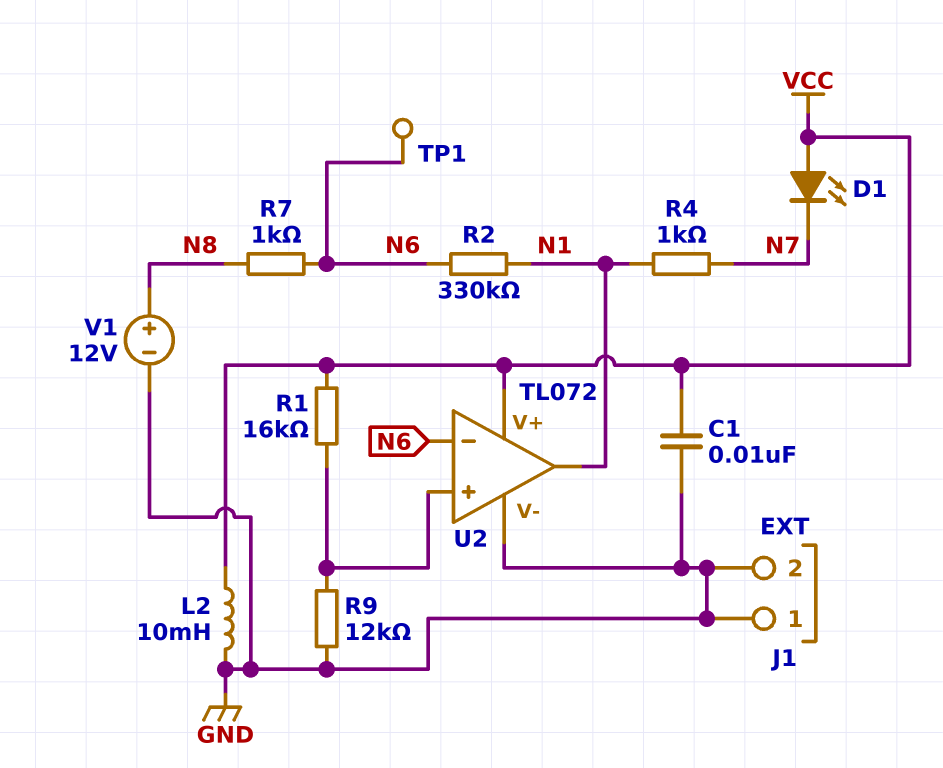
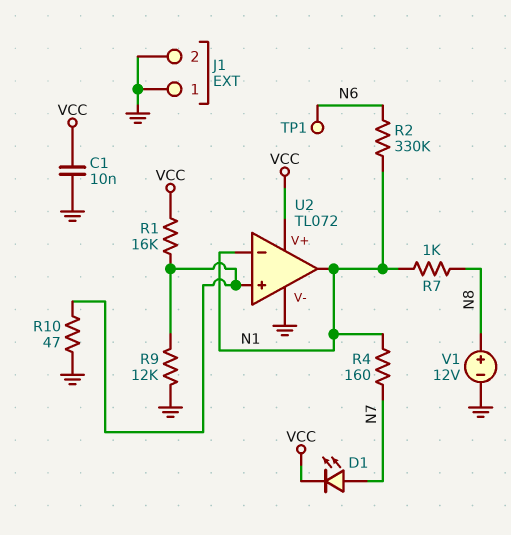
D1: LED (A VCC, K N7) -> LED (A N7, K VCC)
L2: 10mH (GND, VCC) -> none
R4: 1k (N1, N7) -> 160 (N1, N7)
R7: 1k (N6, N8) -> 1k (N1, N8)
R10: none -> 47 (GND, U2/in+)
U2 pin in-: N6 -> N1

